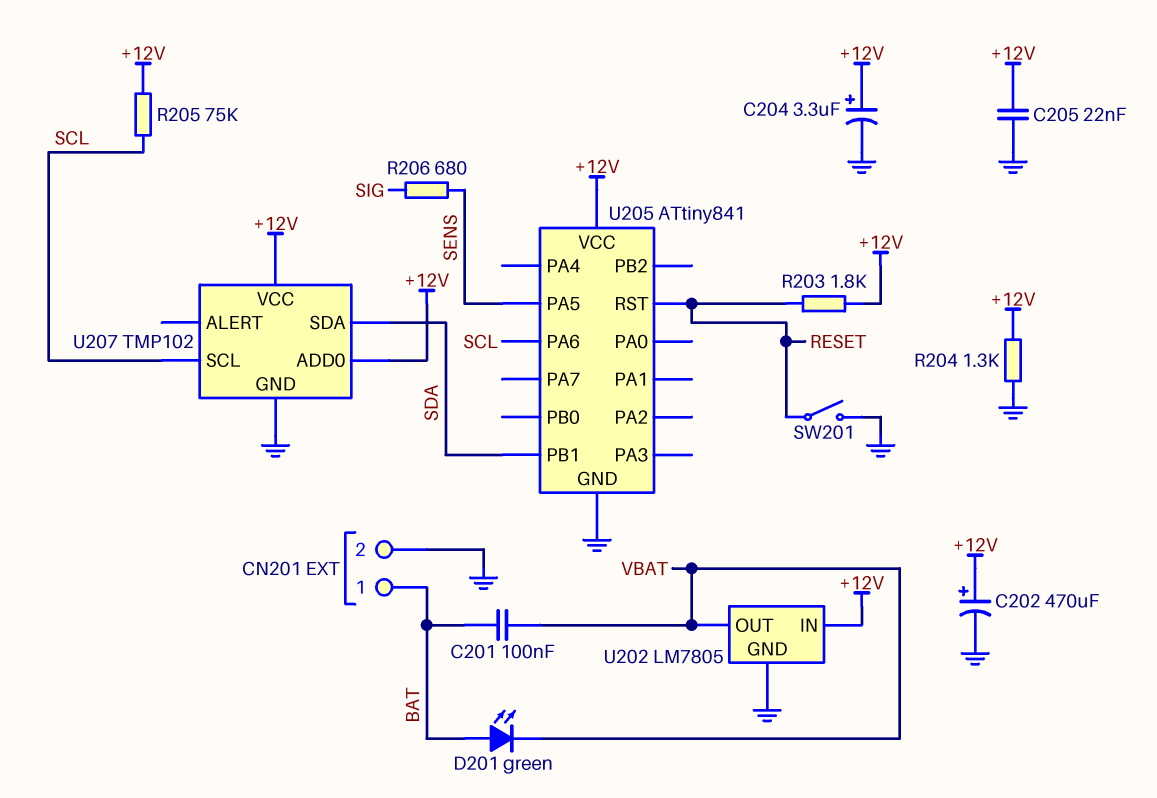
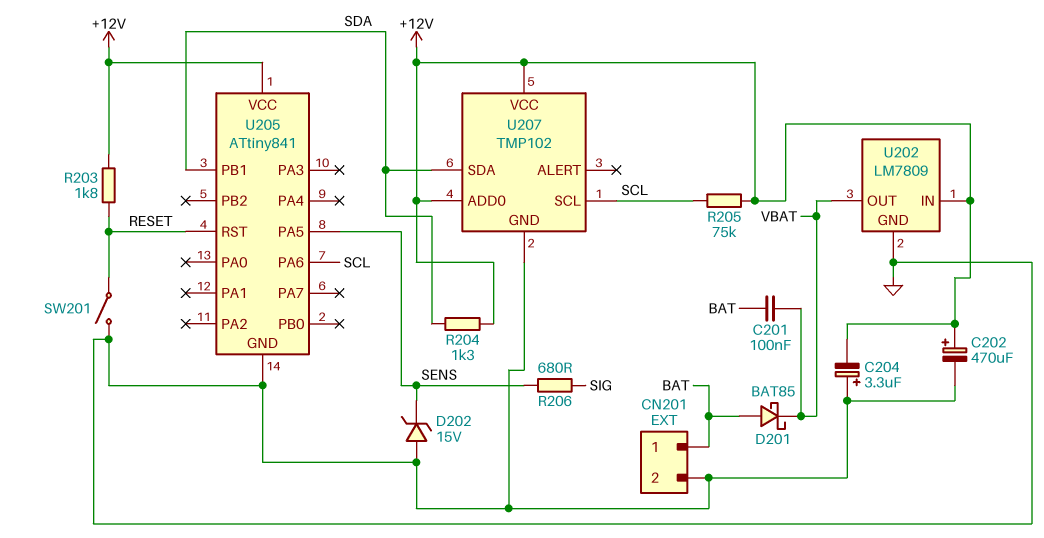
C204: 3.3uF (plus +12V, minus GND) -> 3.3uF (plus GND, minus +12V)
C205: 22nF (+12V, GND) -> none
D201: LED green (A BAT, K VBAT) -> schottky BAT85 (A BAT, K VBAT)
D202: none -> zener 15V (A GND, K SENS)
R204: 1.3k (+12V, GND) -> 1.3k (+12V, SDA)
U202: LM7805 -> LM7809

